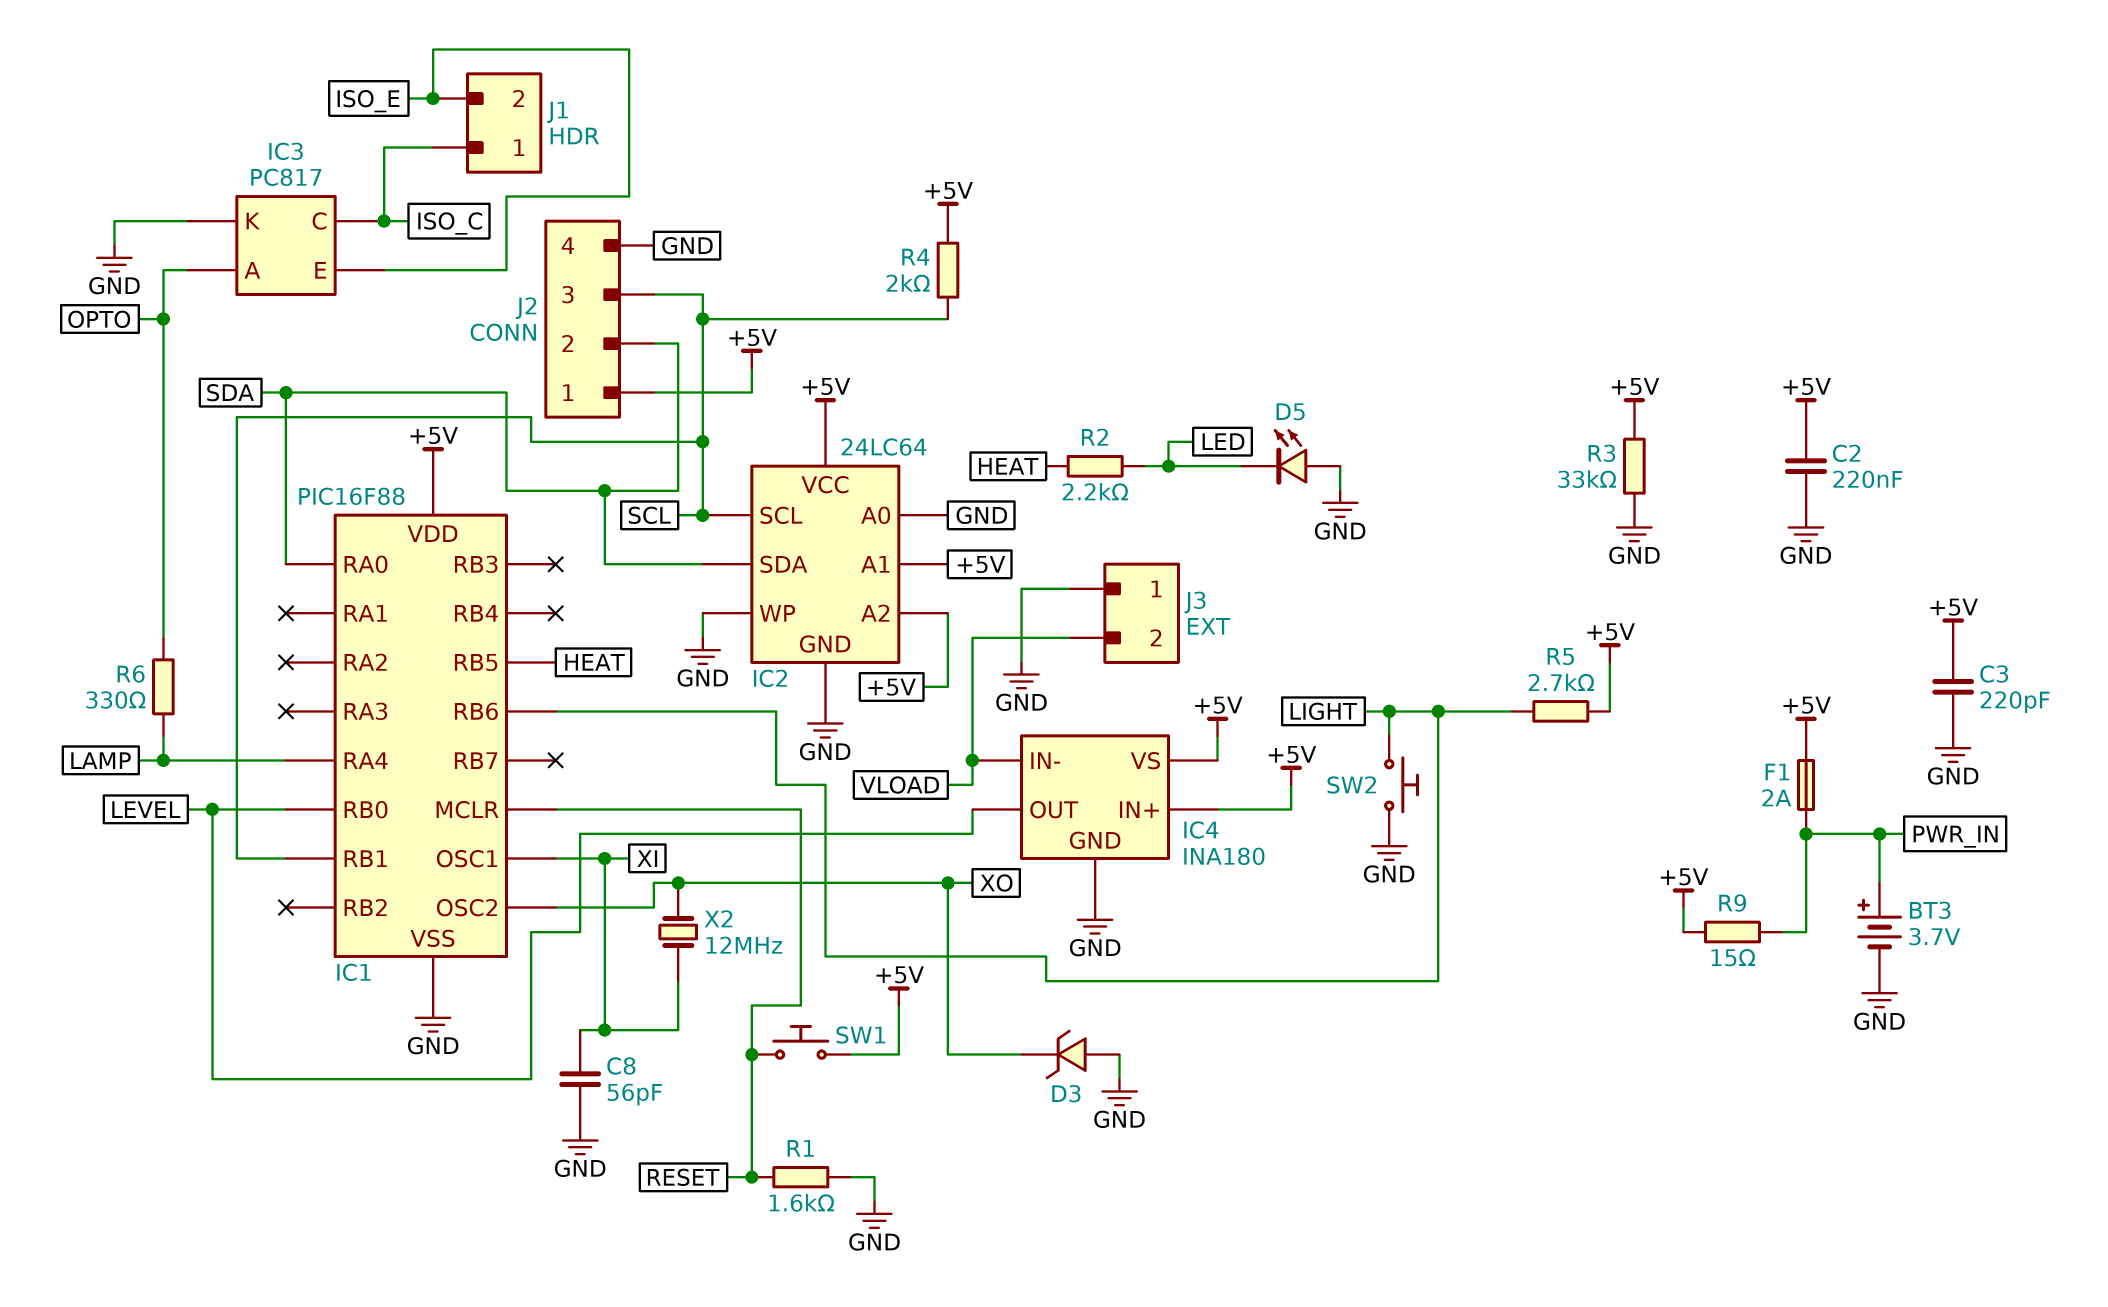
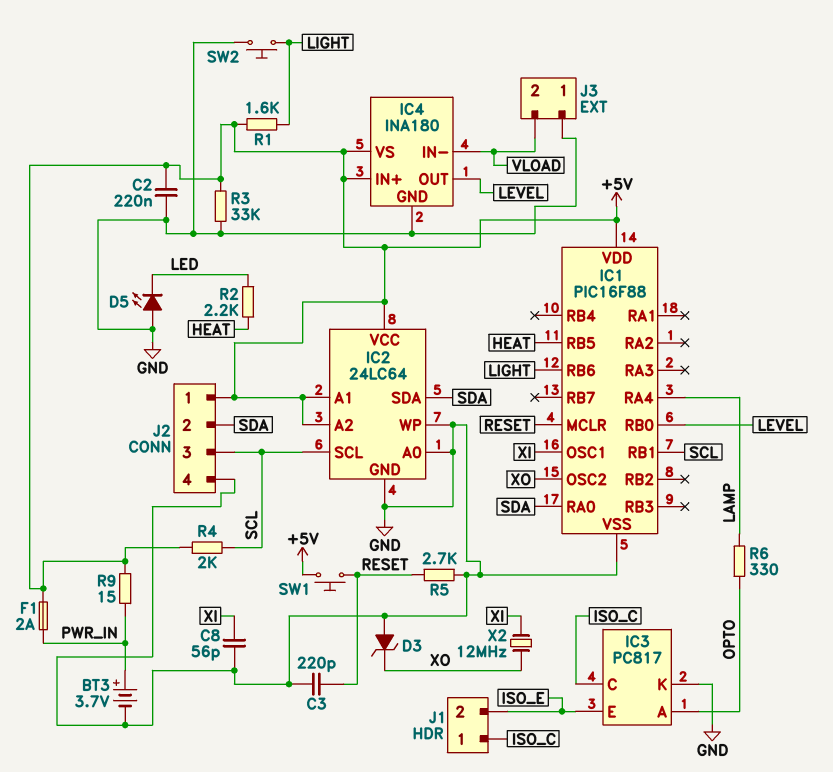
C3: 220pF (+5V, GND) -> 220pF (GND, RESET)
R1: 1.6k (GND, RESET) -> 1.6k (+5V, LIGHT)
R5: 2.7k (+5V, LIGHT) -> 2.7k (GND, RESET)

